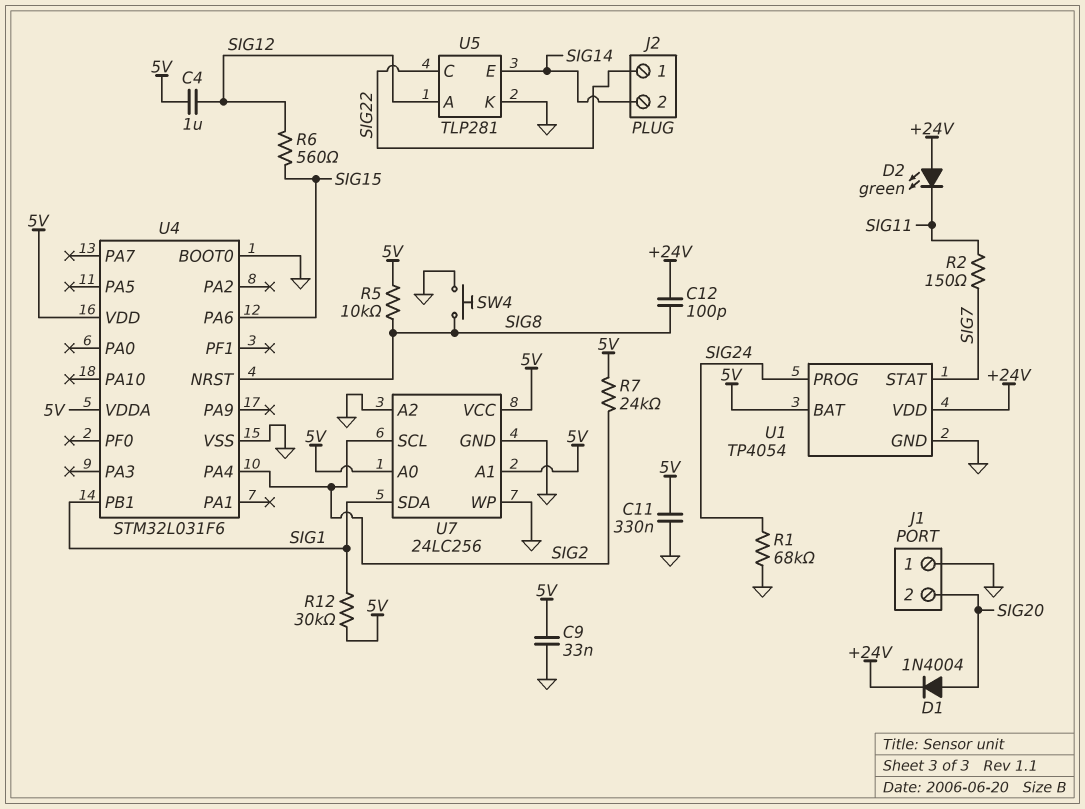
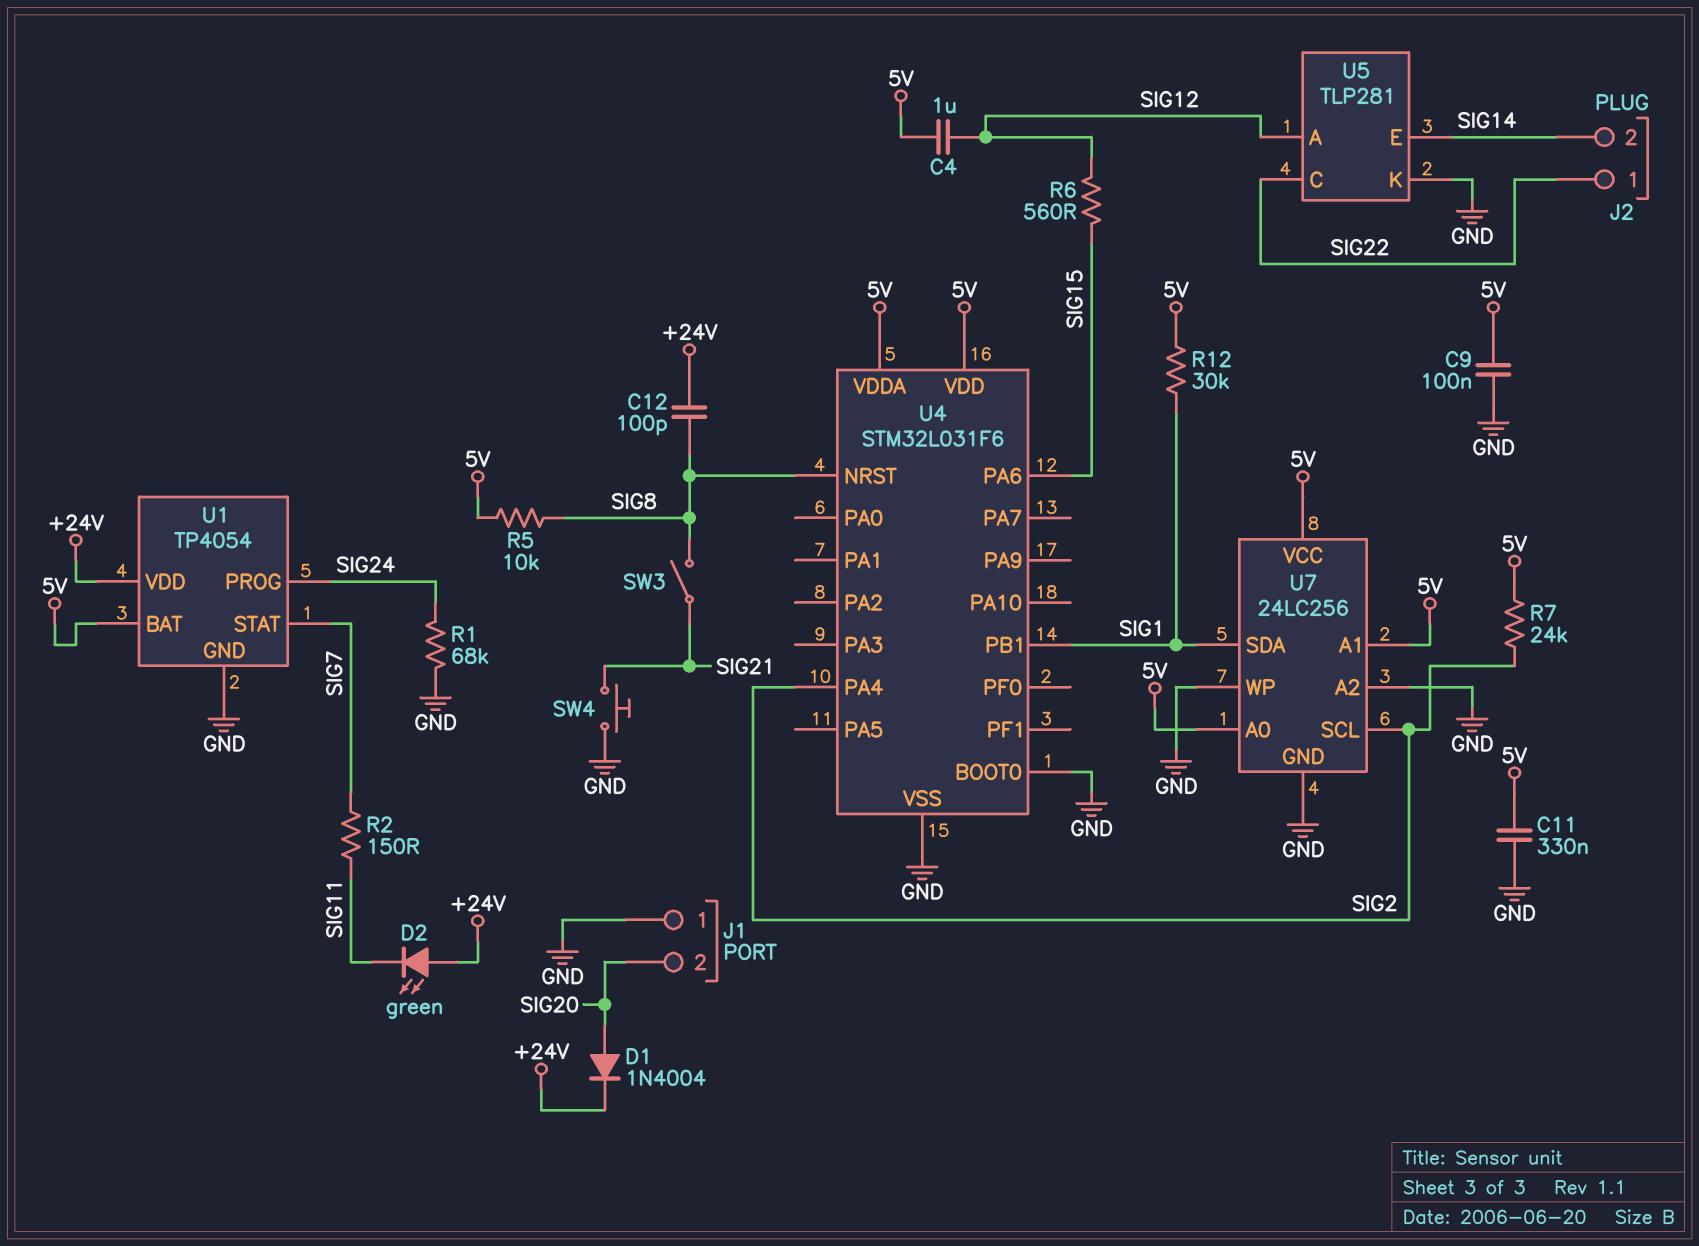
C9: 33nF (5V, GND) -> 100nF (5V, GND)
SW3: none -> switch (SIG8, SIG21)
SW4: button (GND, SIG8) -> button (GND, SIG21)

